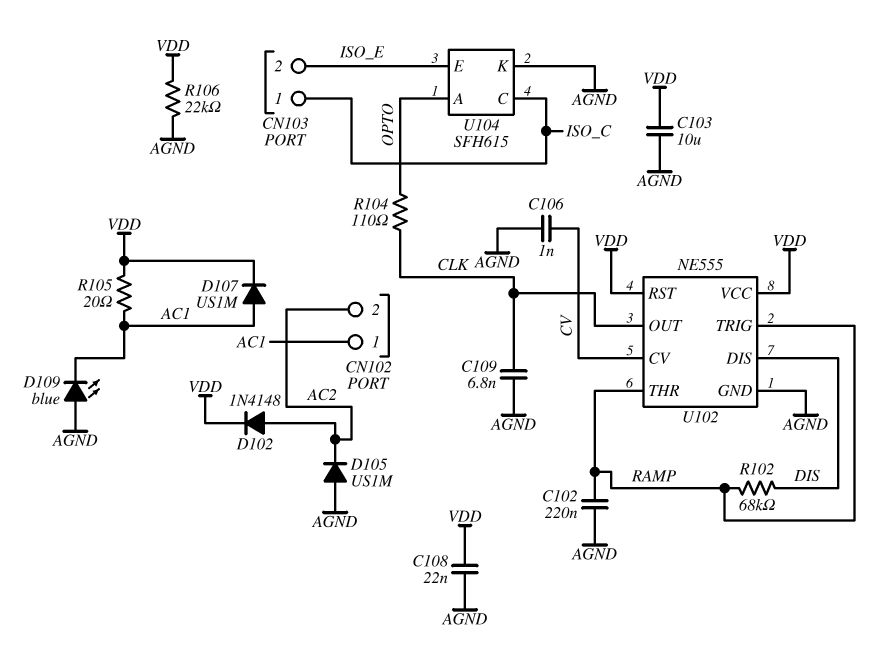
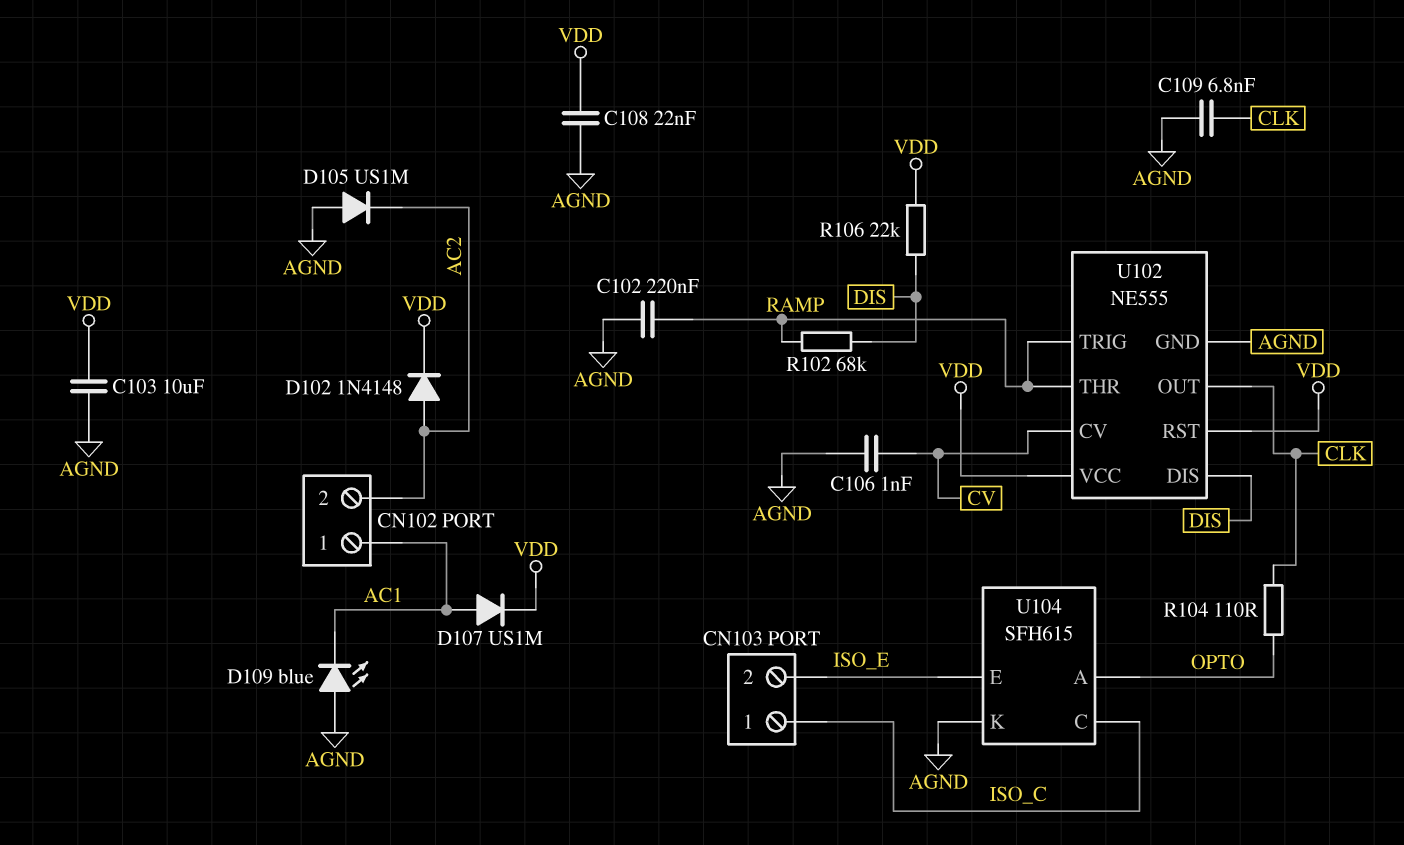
R105: 20 (AC1, VDD) -> none
R106: 22k (AGND, VDD) -> 22k (DIS, VDD)

